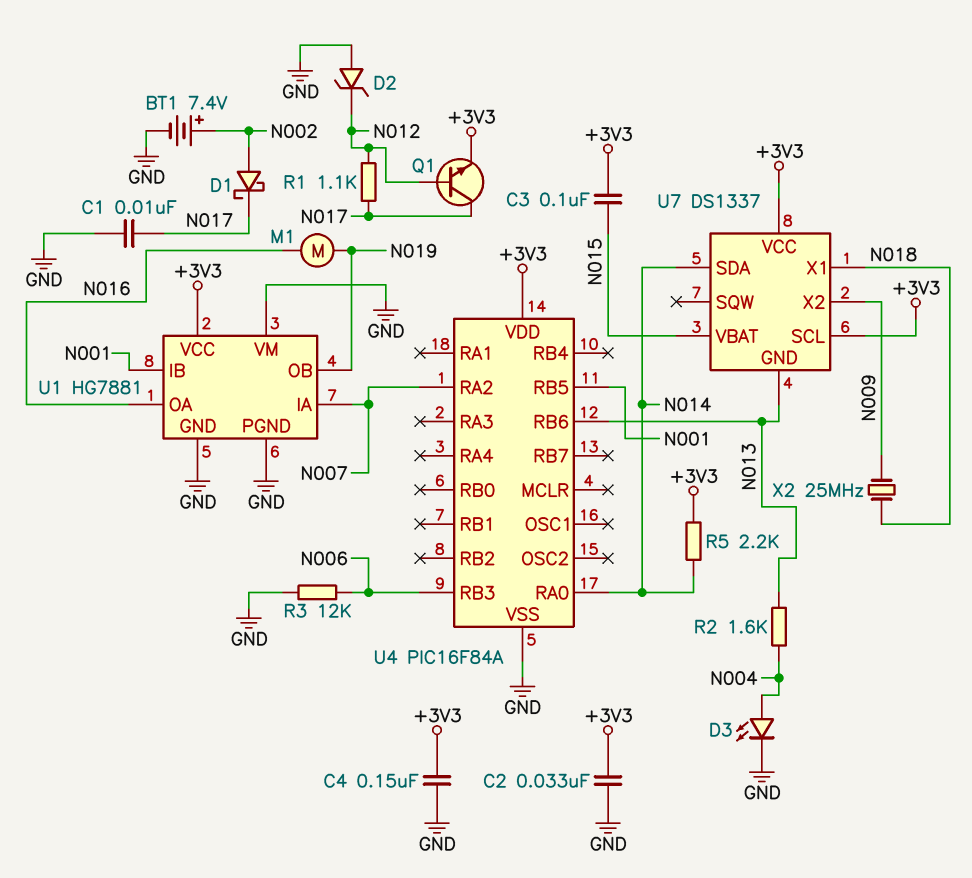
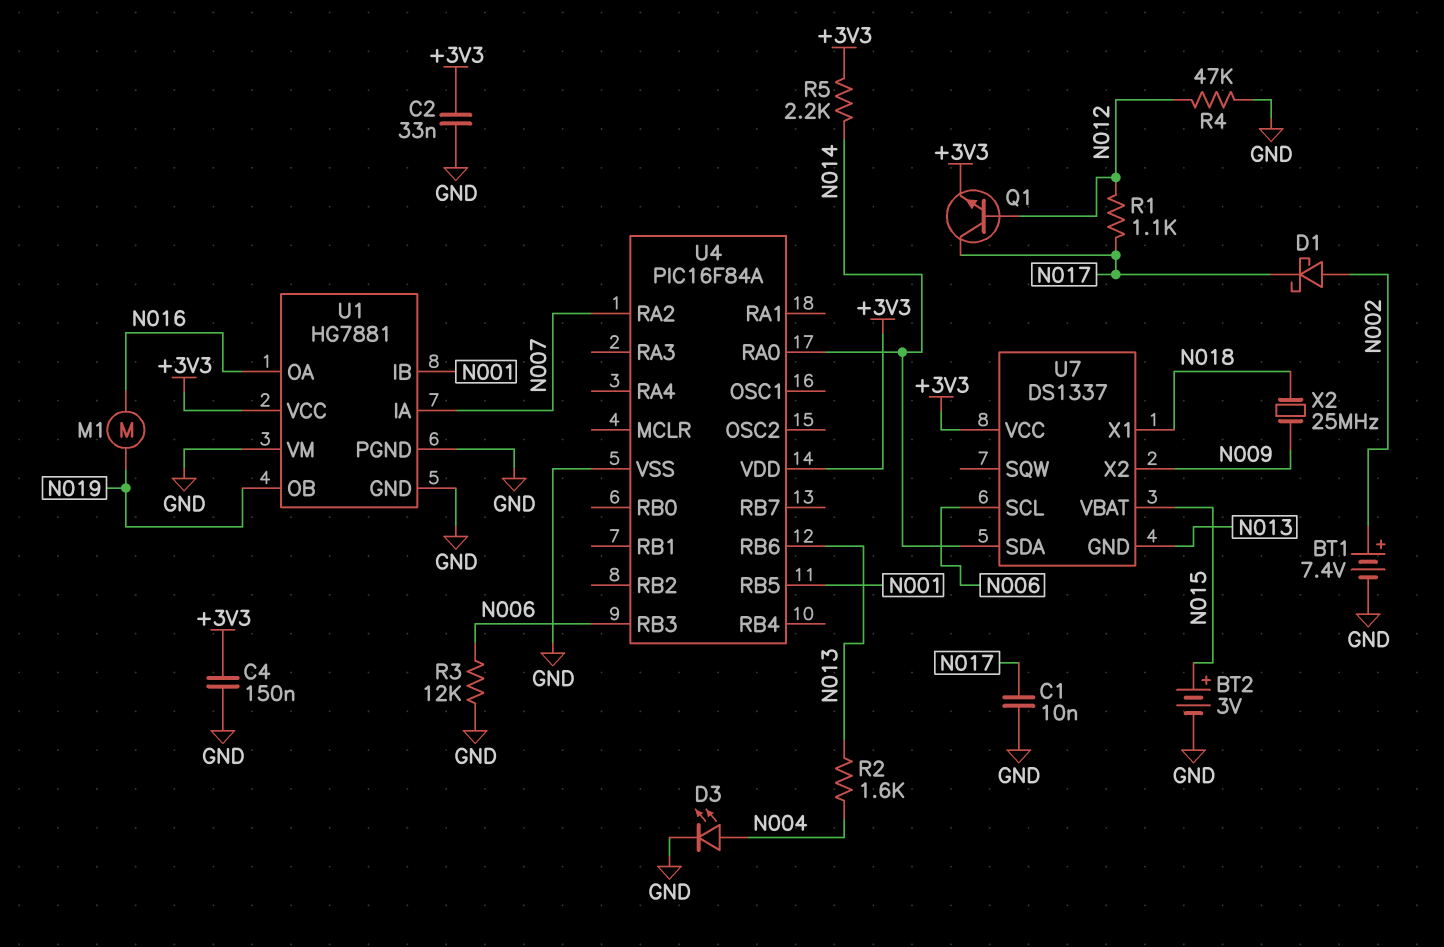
BT2: none -> 3V (plus N015, minus GND)
C3: 100nF (+3V3, N015) -> none
D2: zener (A GND, K N012) -> none
R4: none -> 47k (GND, N012)
U7 pin SCL: +3V3 -> N006

